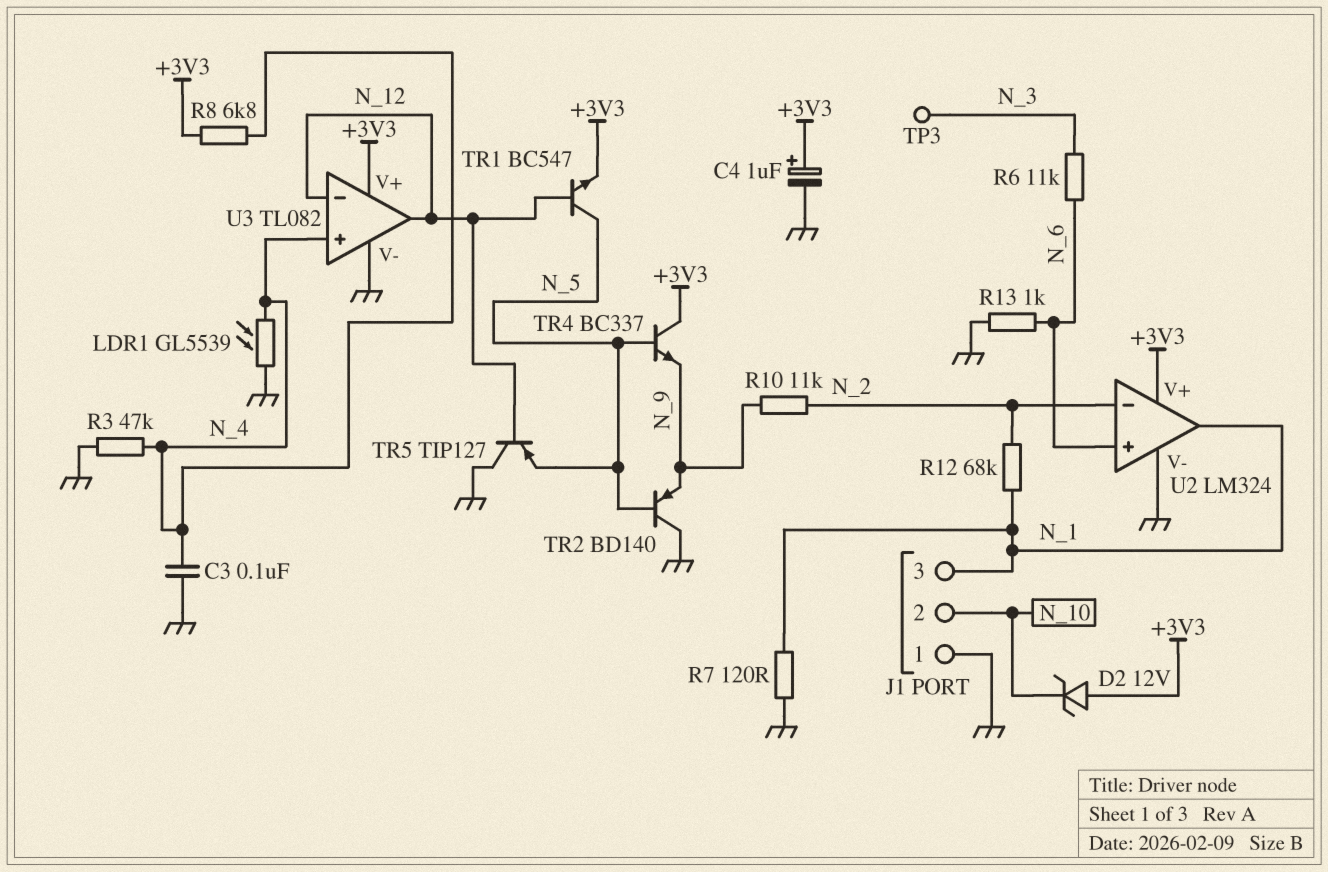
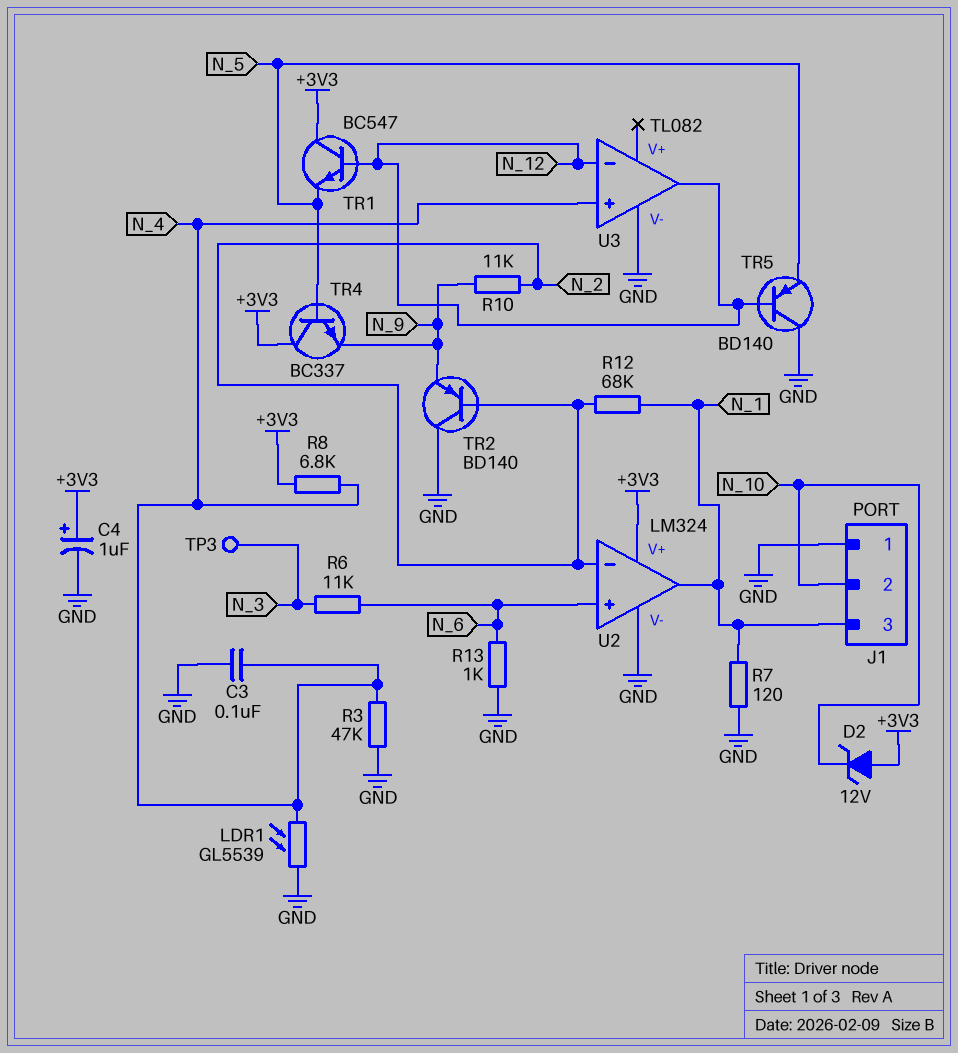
TR1: NPN BC547 (B N_12, C N_5, E +3V3) -> NPN BC547 (B N_12, C +3V3, E N_5)
TR2: PNP BD140 (B N_5, C GND, E N_9) -> PNP BD140 (B N_2, C GND, E N_9)
TR5: PNP TIP127 (B N_12, C GND, E N_5) -> PNP BD140 (B N_12, C GND, E N_5)
U3 pin V+: +3V3 -> none

